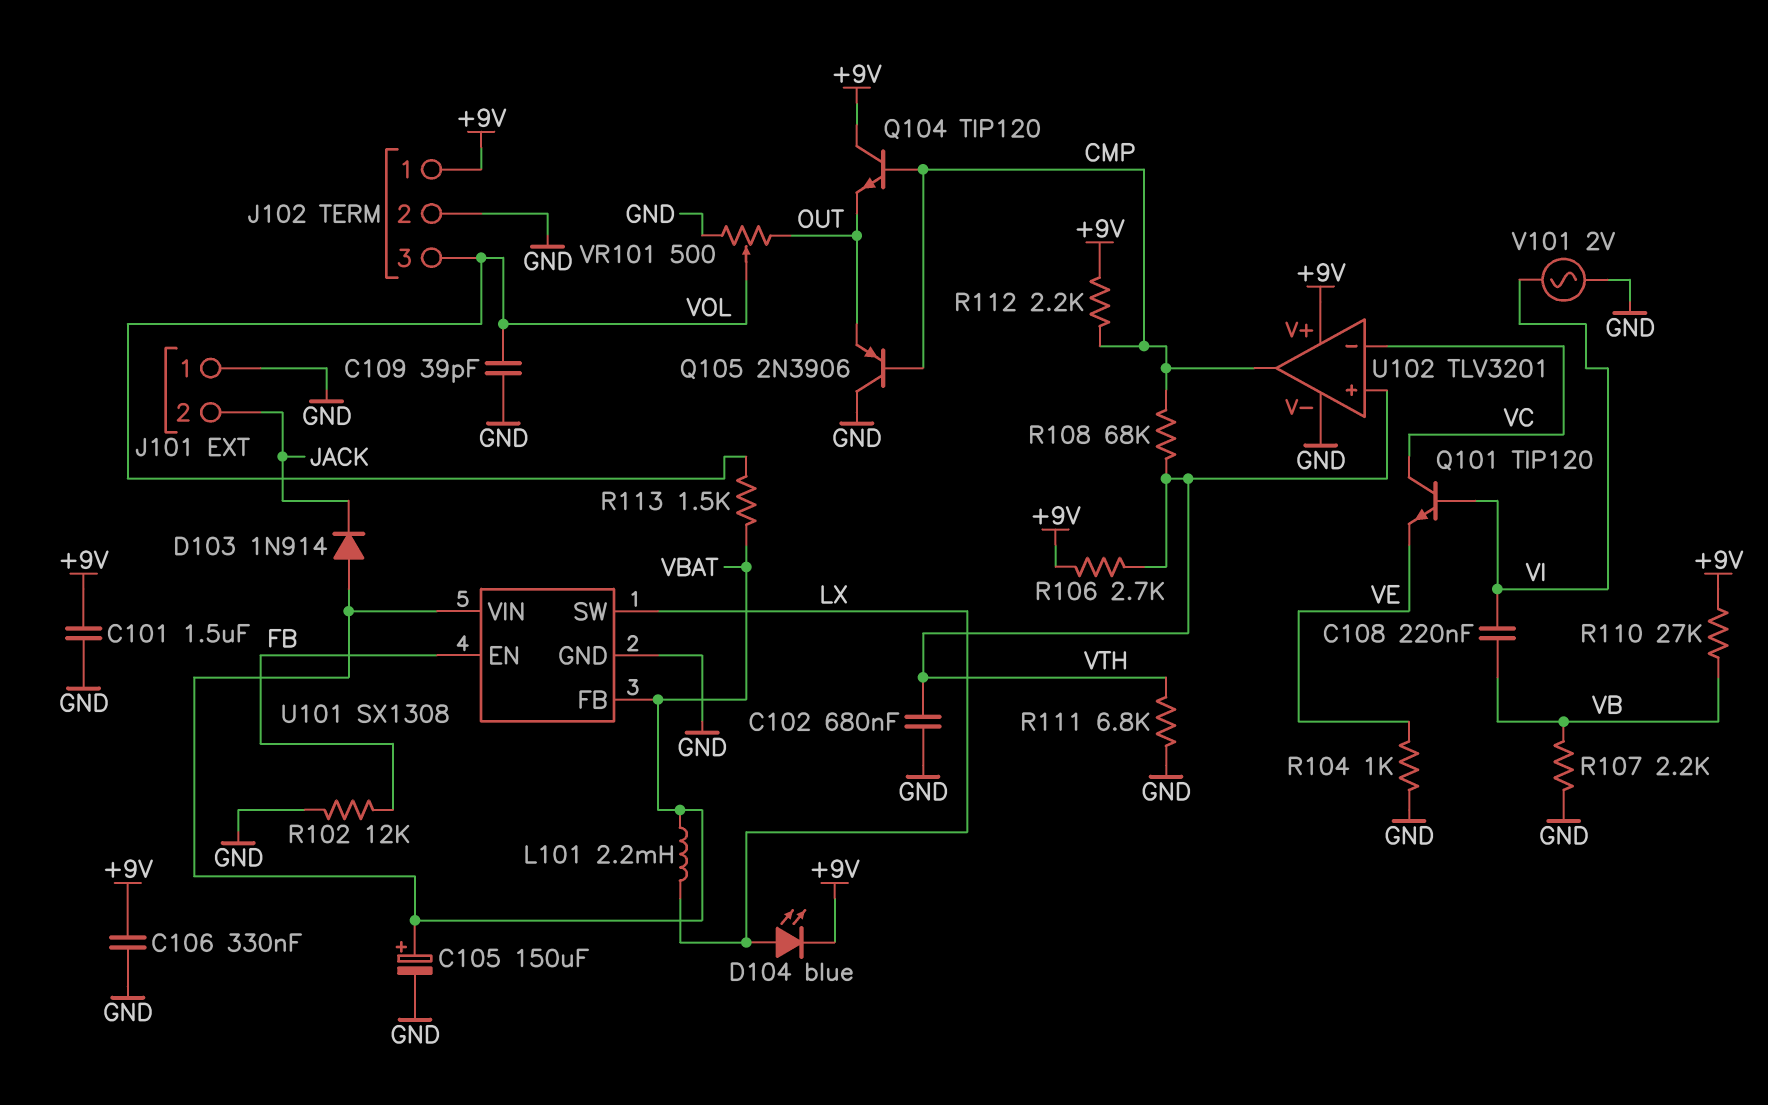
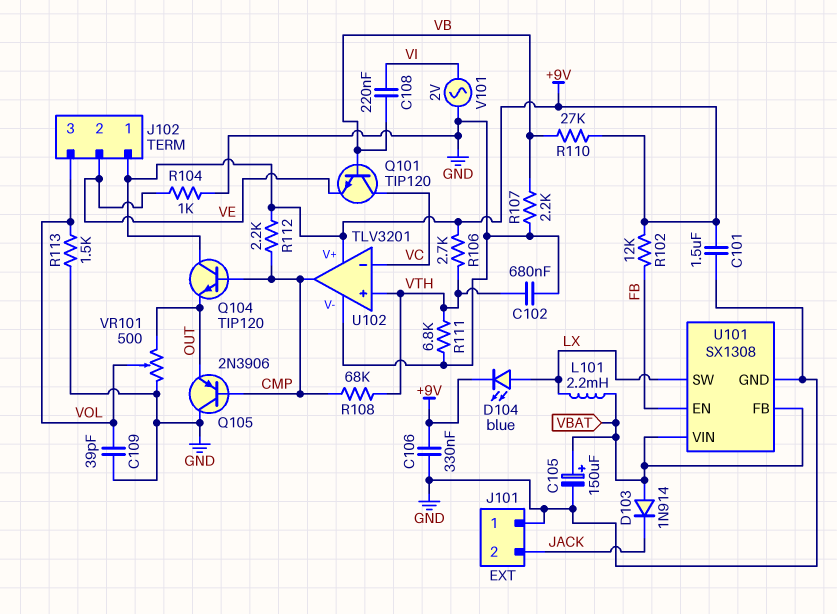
J102 pin 2: GND -> VE
Q101: NPN TIP120 (B VI, C VC, E VE) -> NPN TIP120 (B VB, C VC, E VE)
R102: 12k (FB, GND) -> 12k (+9V, FB)
R113: 1.5k (VBAT, VOL) -> 1.5k (GND, VOL)

